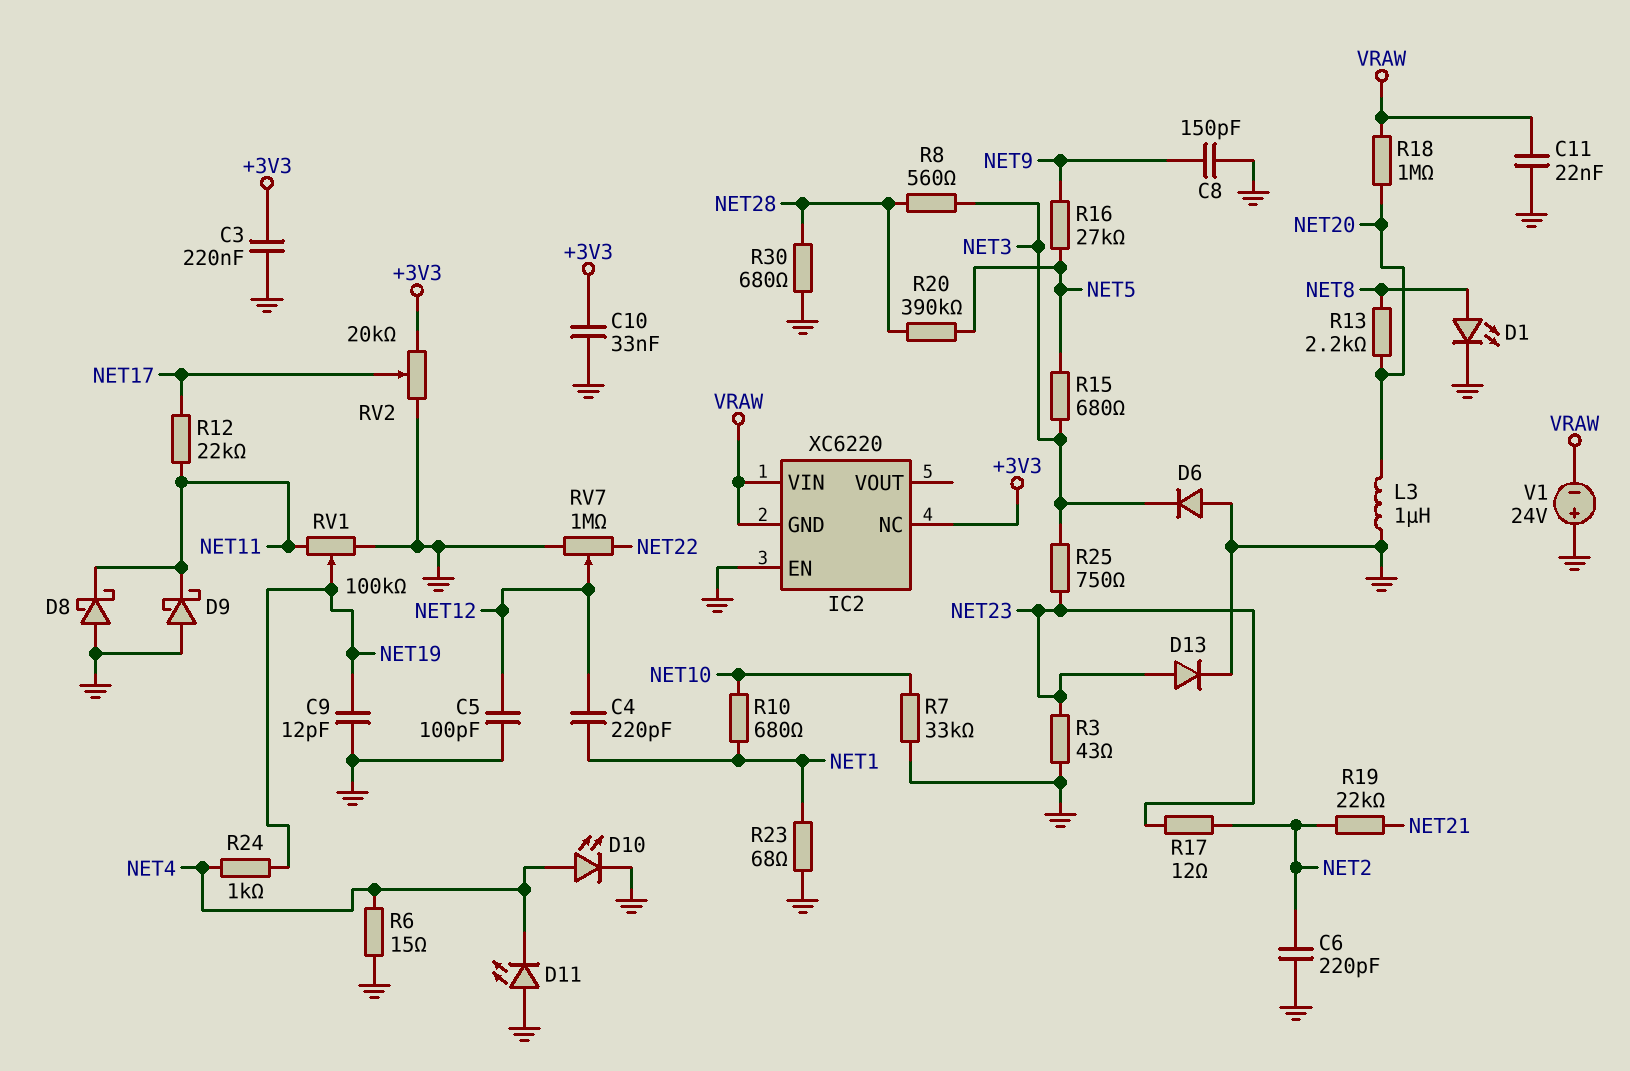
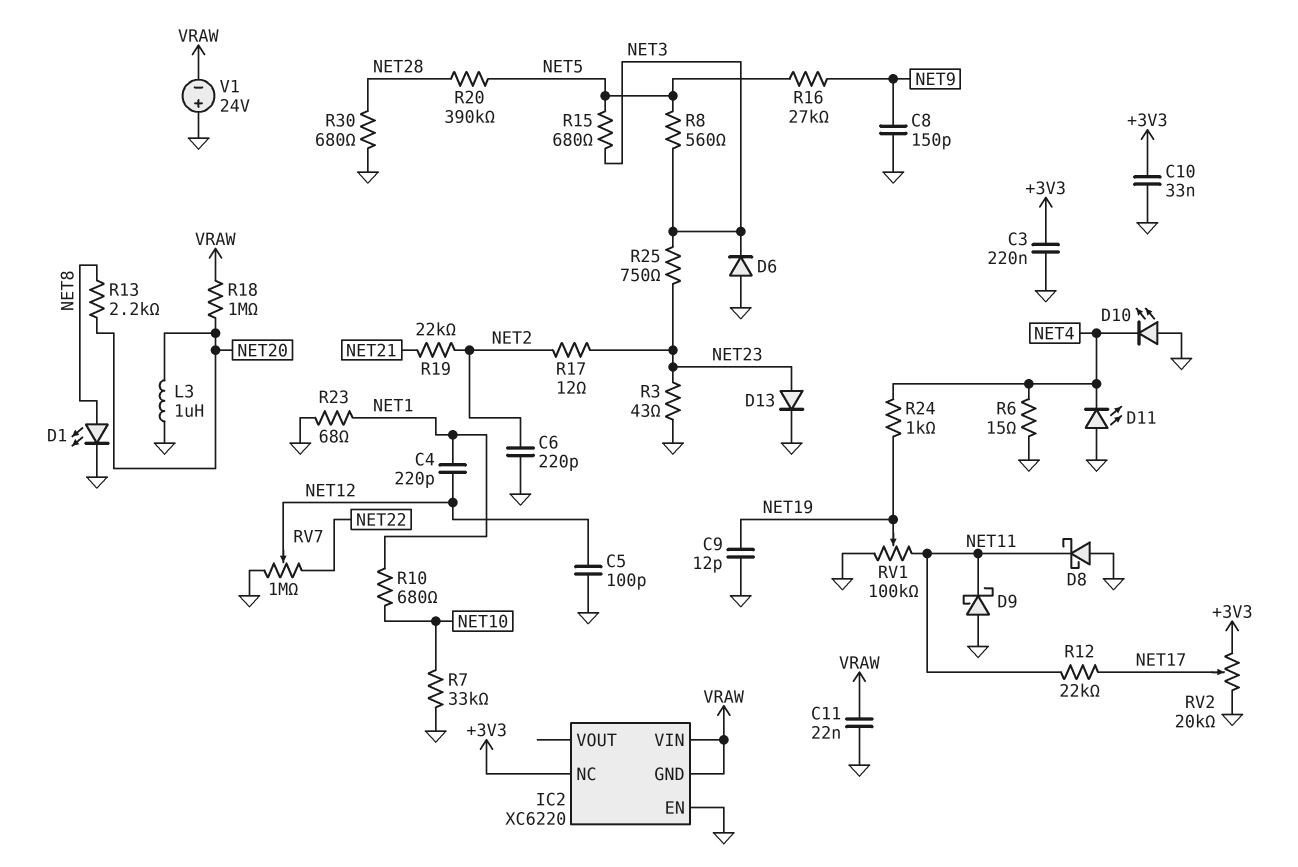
D10: LED (A NET4, K GND) -> LED (A GND, K NET4)
R8: 560 (NET3, NET28) -> 560 (NET3, NET5)

